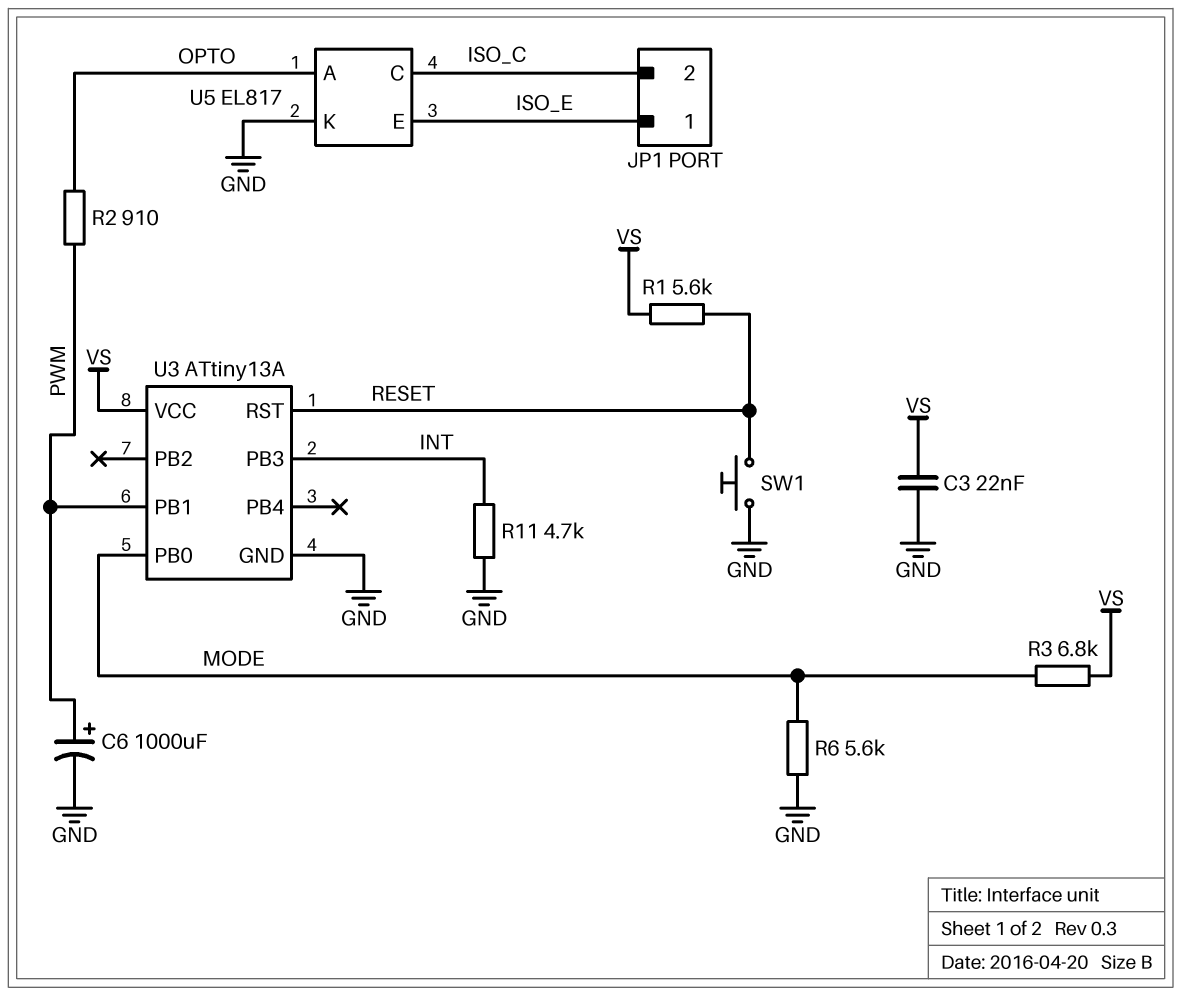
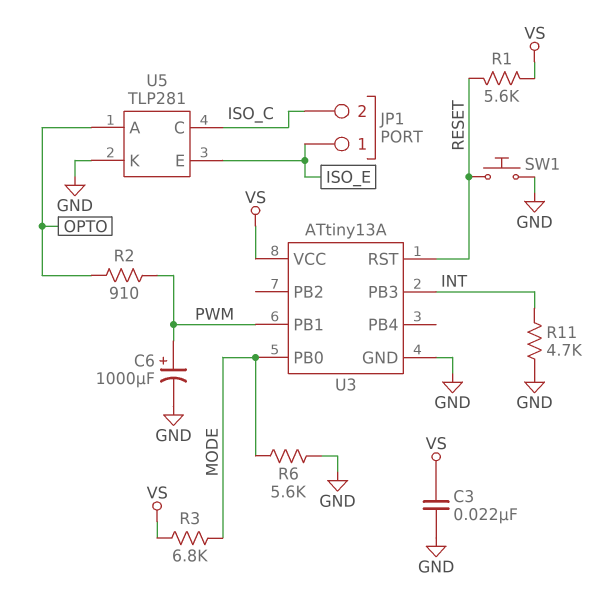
U5: EL817 -> TLP281

